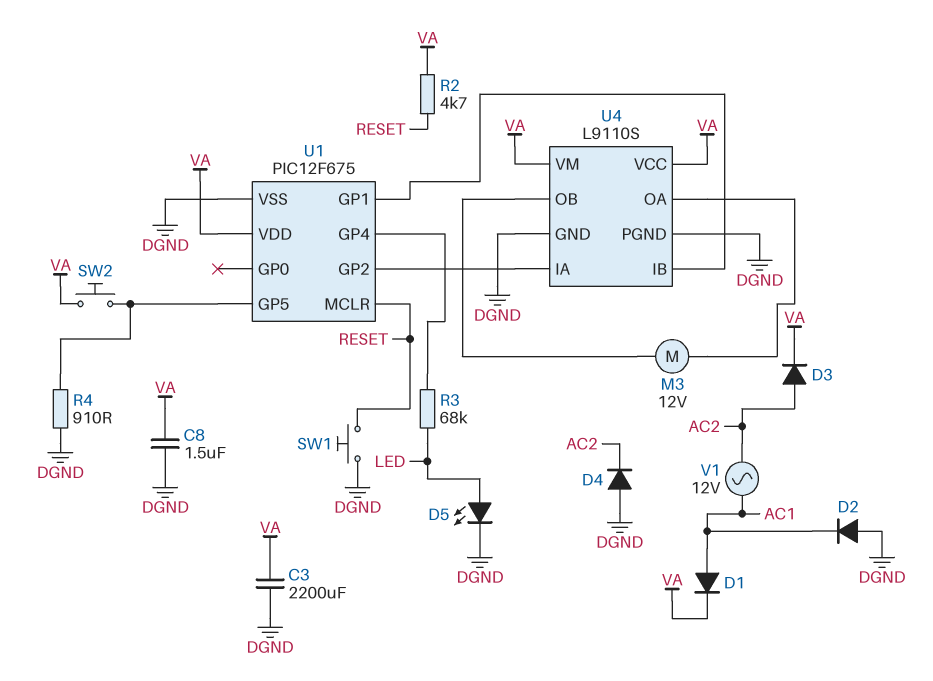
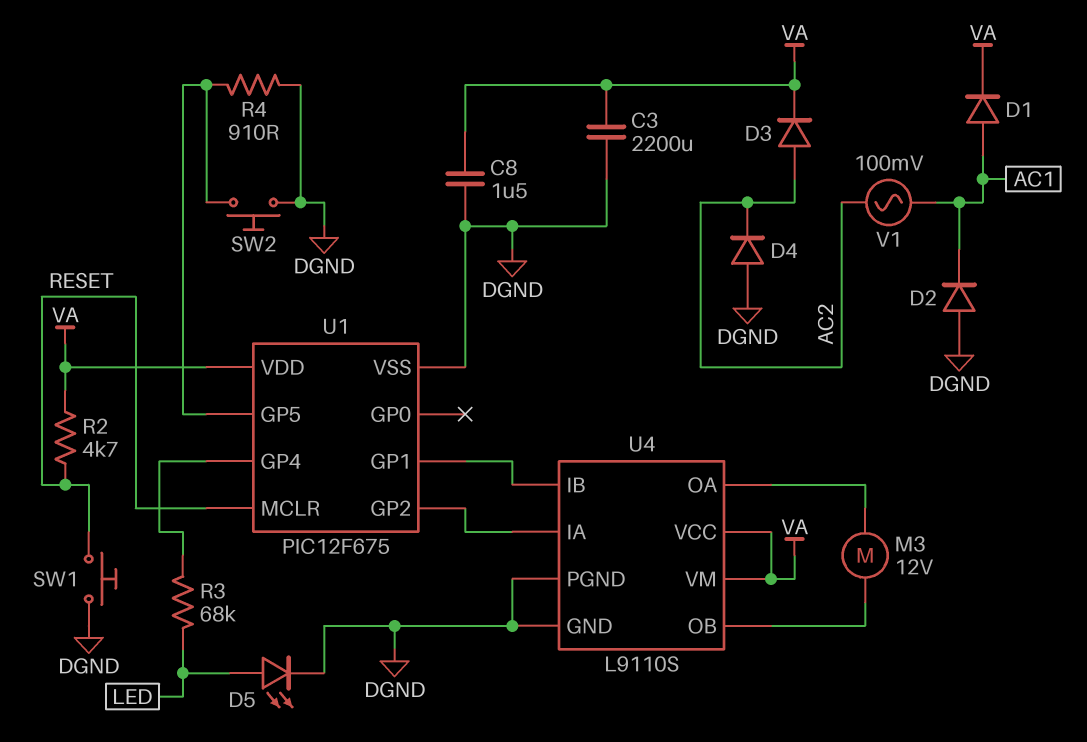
SW2: button (U1/GP5, VA) -> button (DGND, U1/GP5)
V1: AC 12V (AC1, AC2) -> AC 100mV (AC1, AC2)

